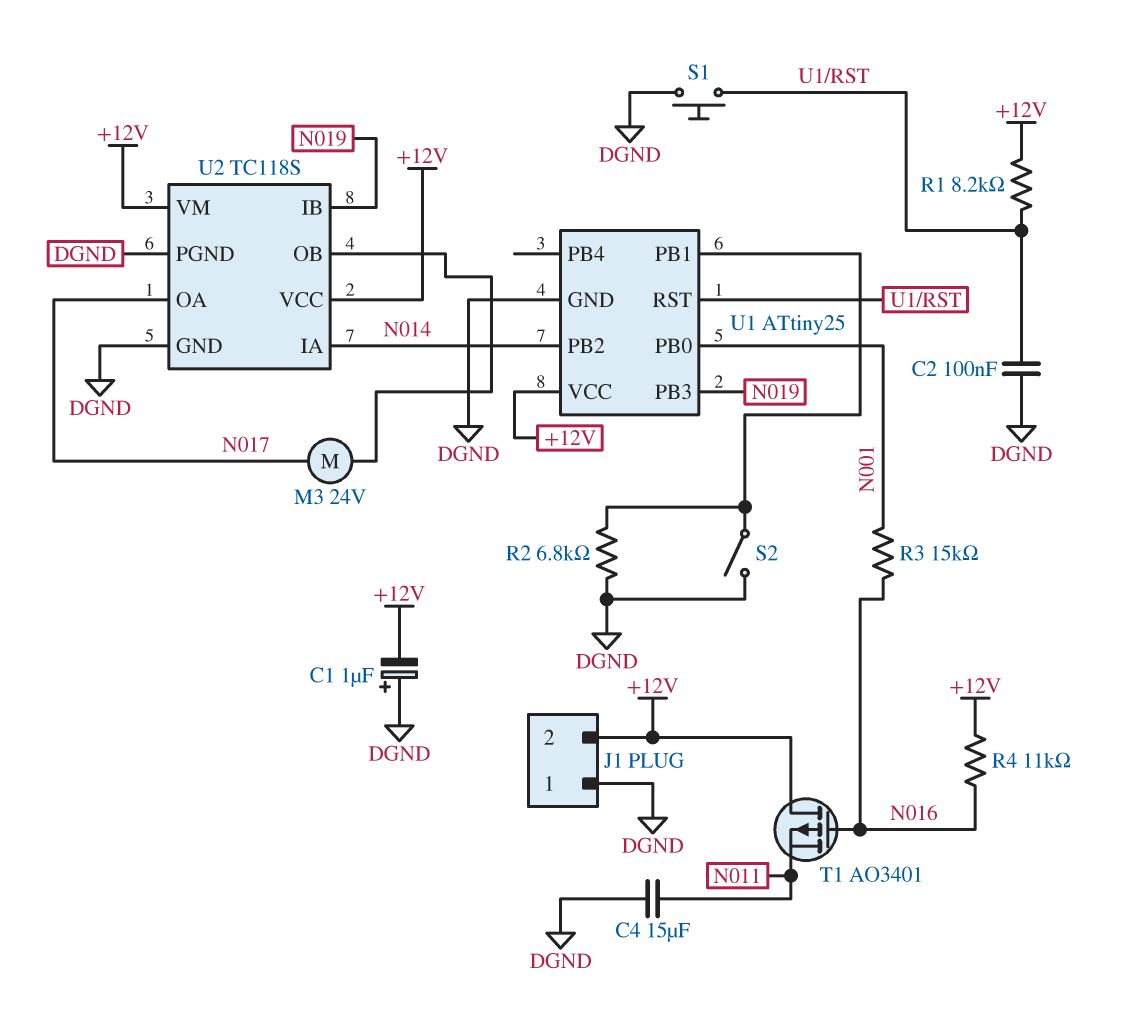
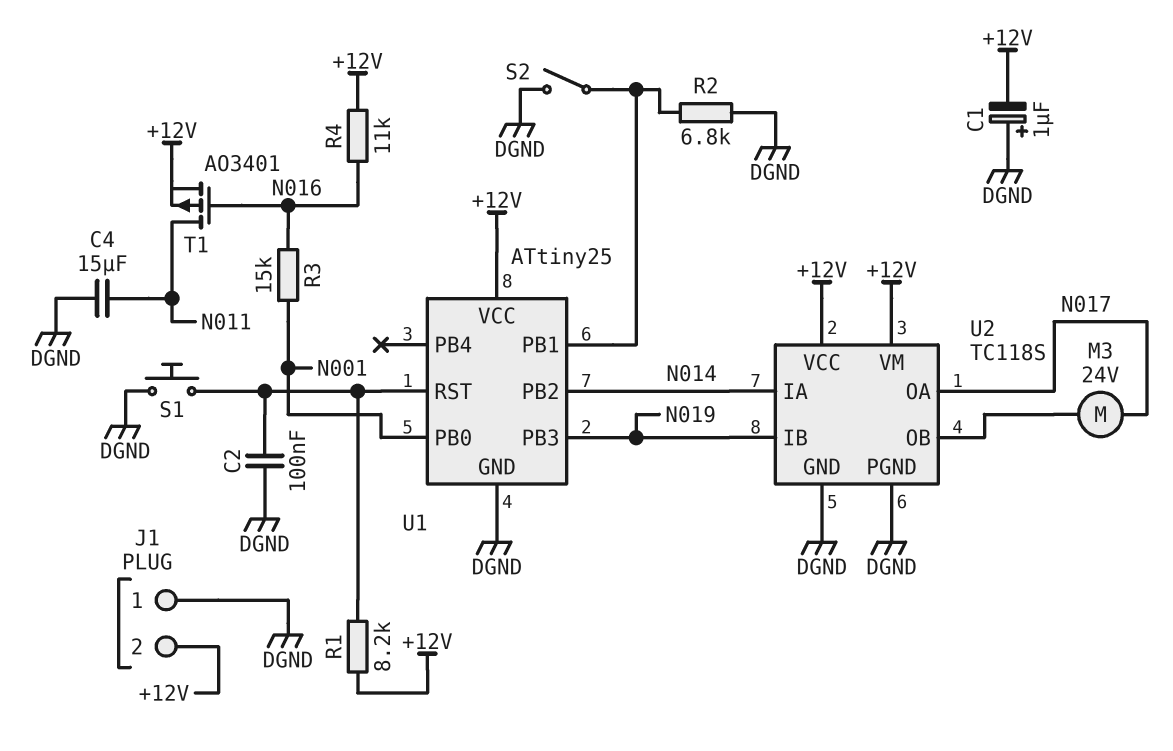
T1: PMOS AO3401 (G N016, D +12V, S N011) -> PMOS AO3401 (G N016, D N011, S +12V)

